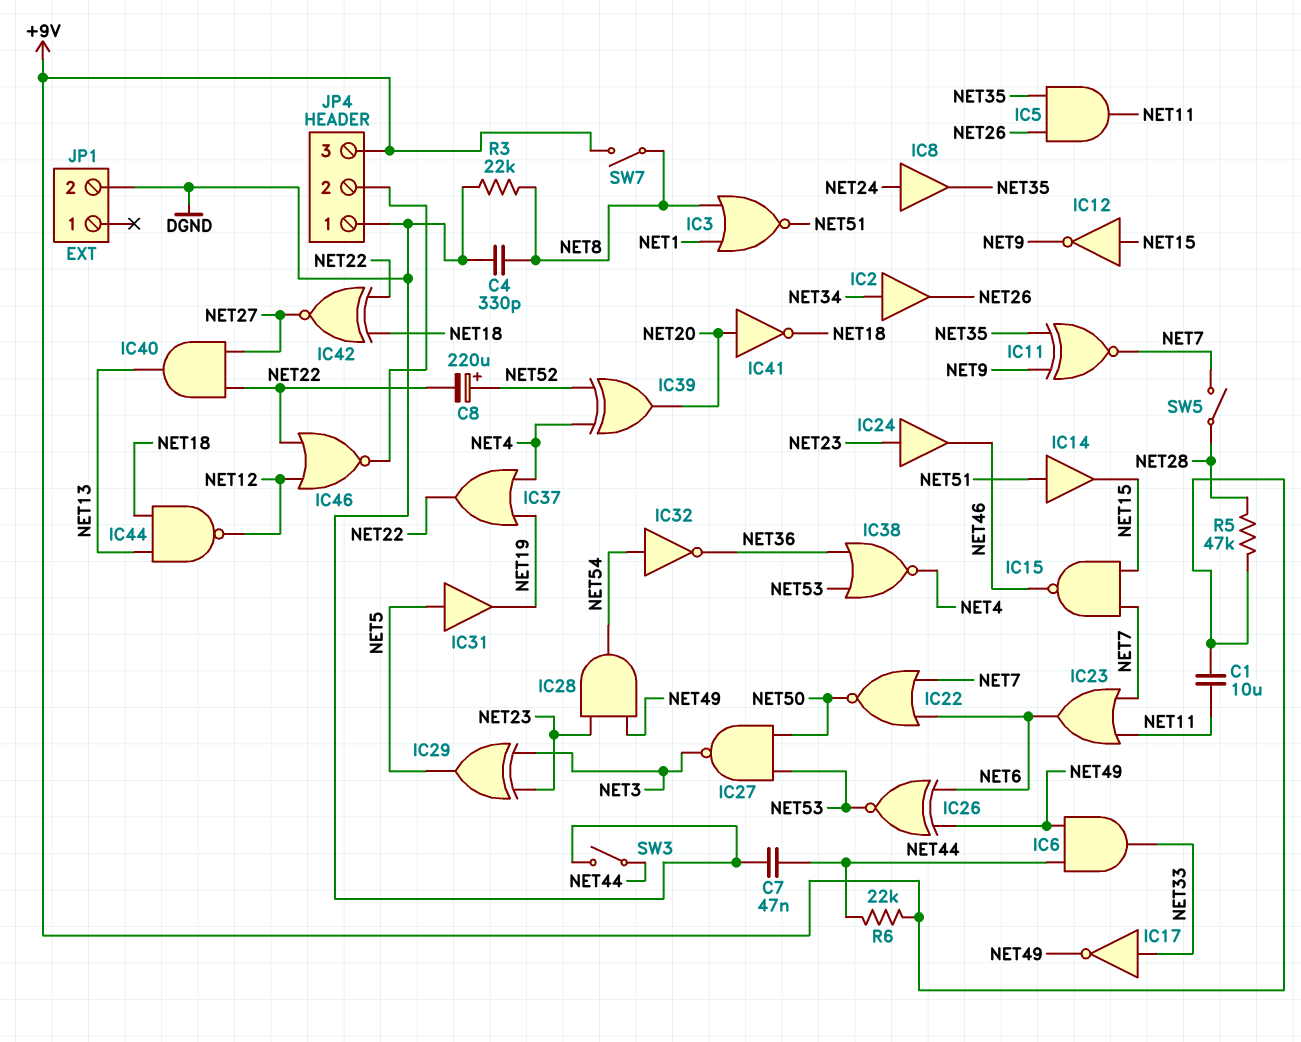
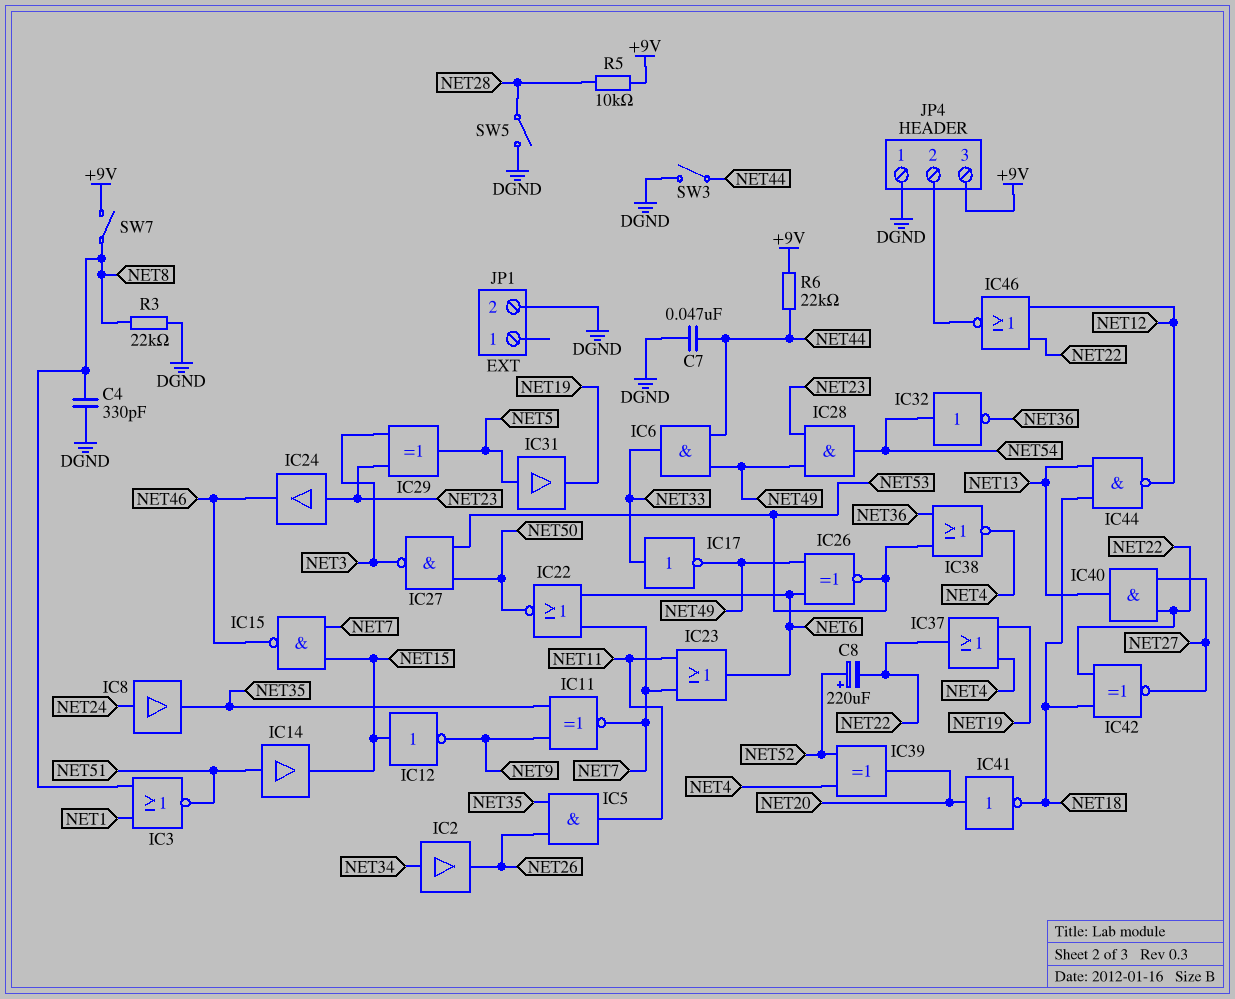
C1: 10uF (+9V, NET11) -> none
R5: 47k (+9V, NET28) -> 10k (+9V, NET28)
SW5: switch (NET7, NET28) -> switch (DGND, NET28)

